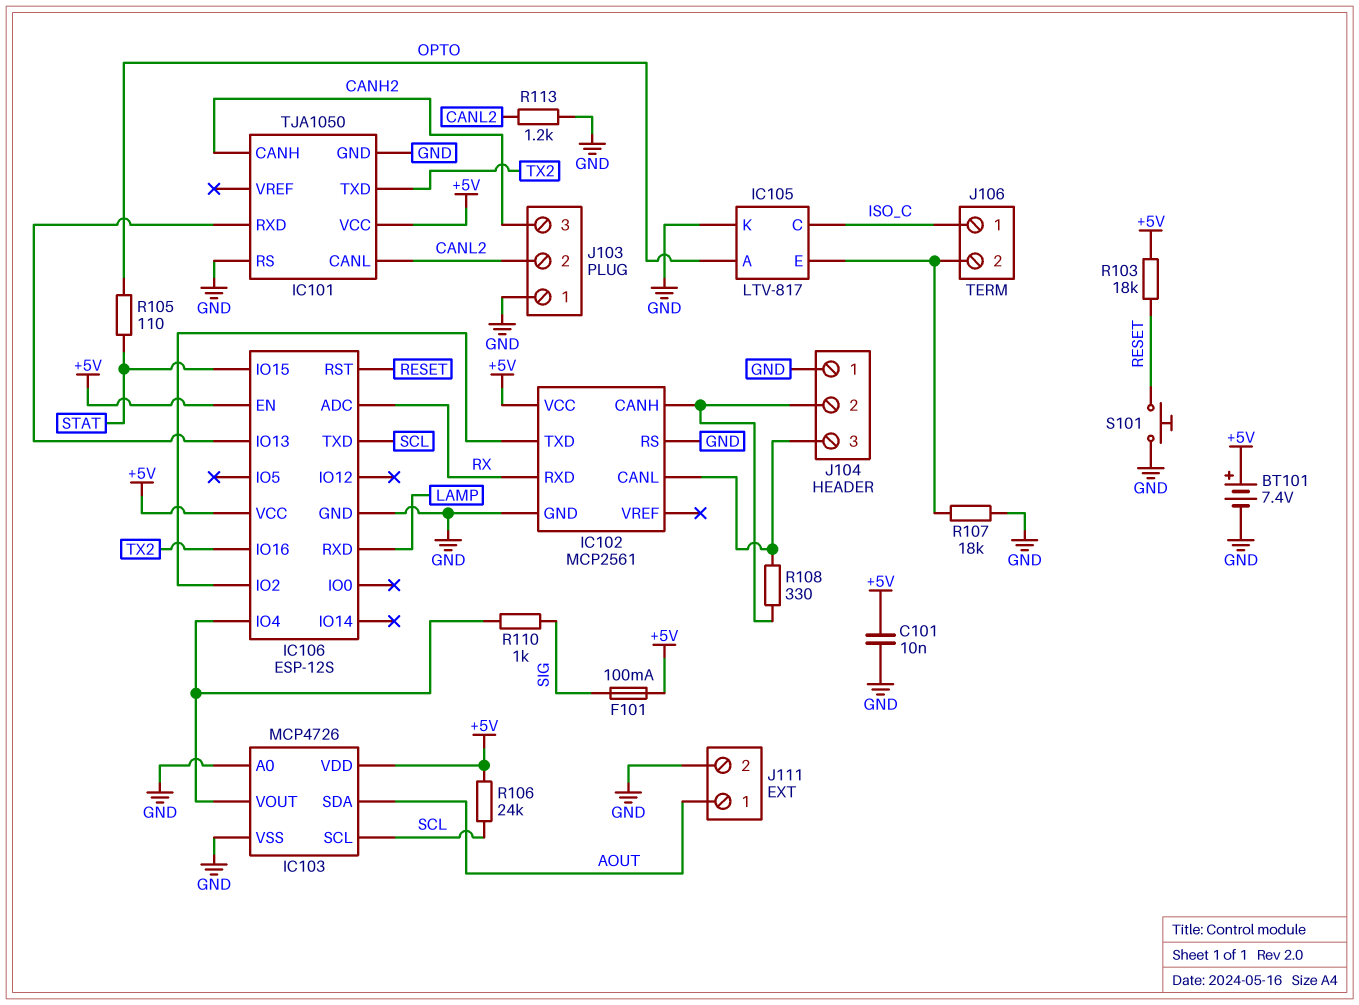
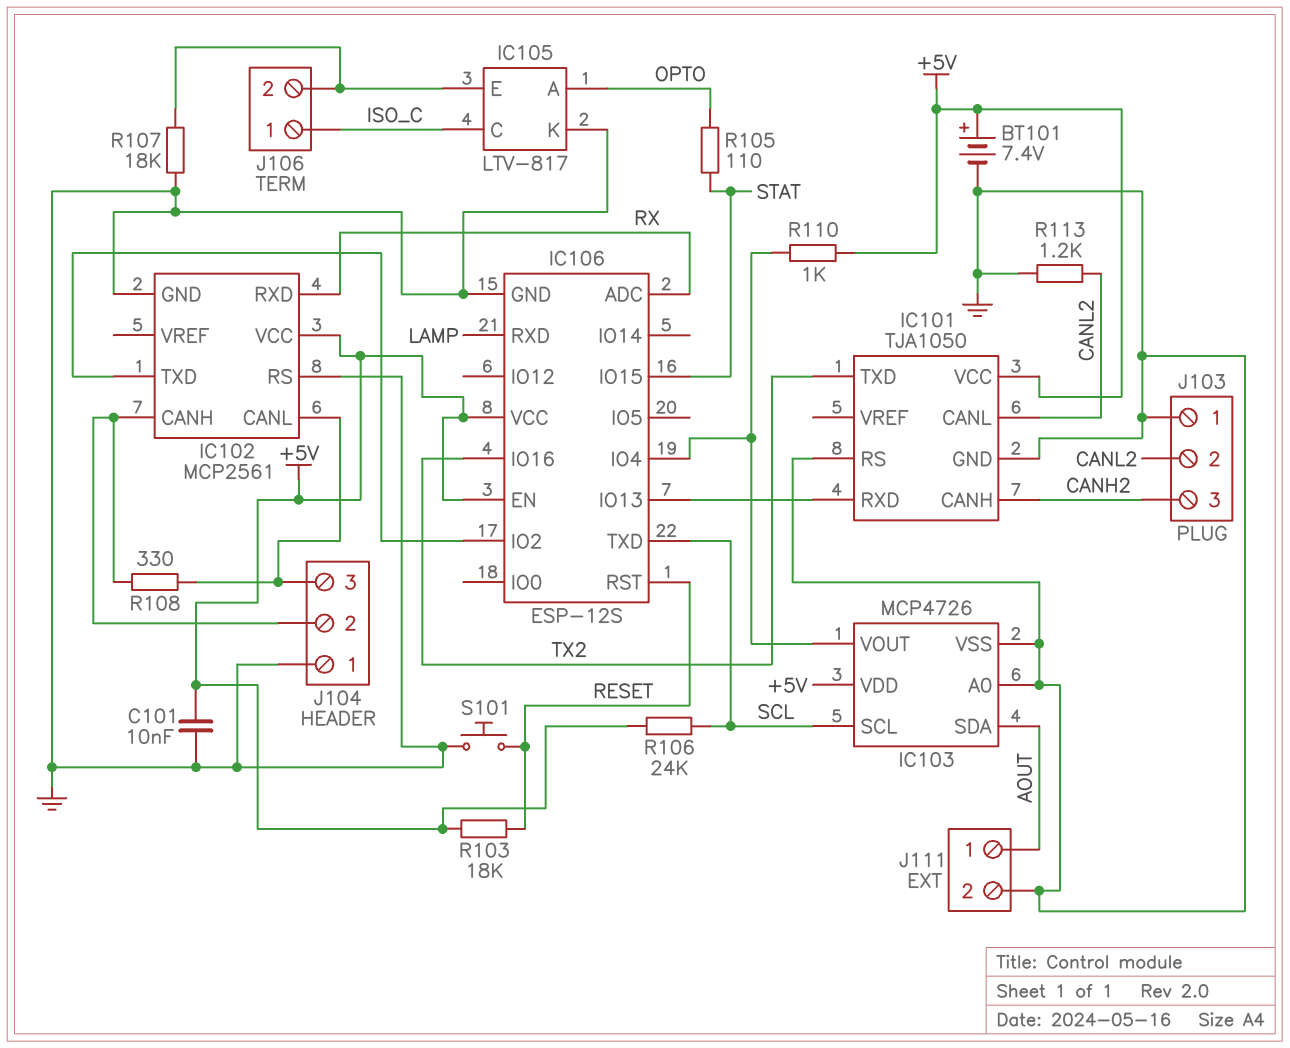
F101: 100mA (+5V, SIG) -> none
R110: 1k (IC103/VOUT, SIG) -> 1k (+5V, IC103/VOUT)

